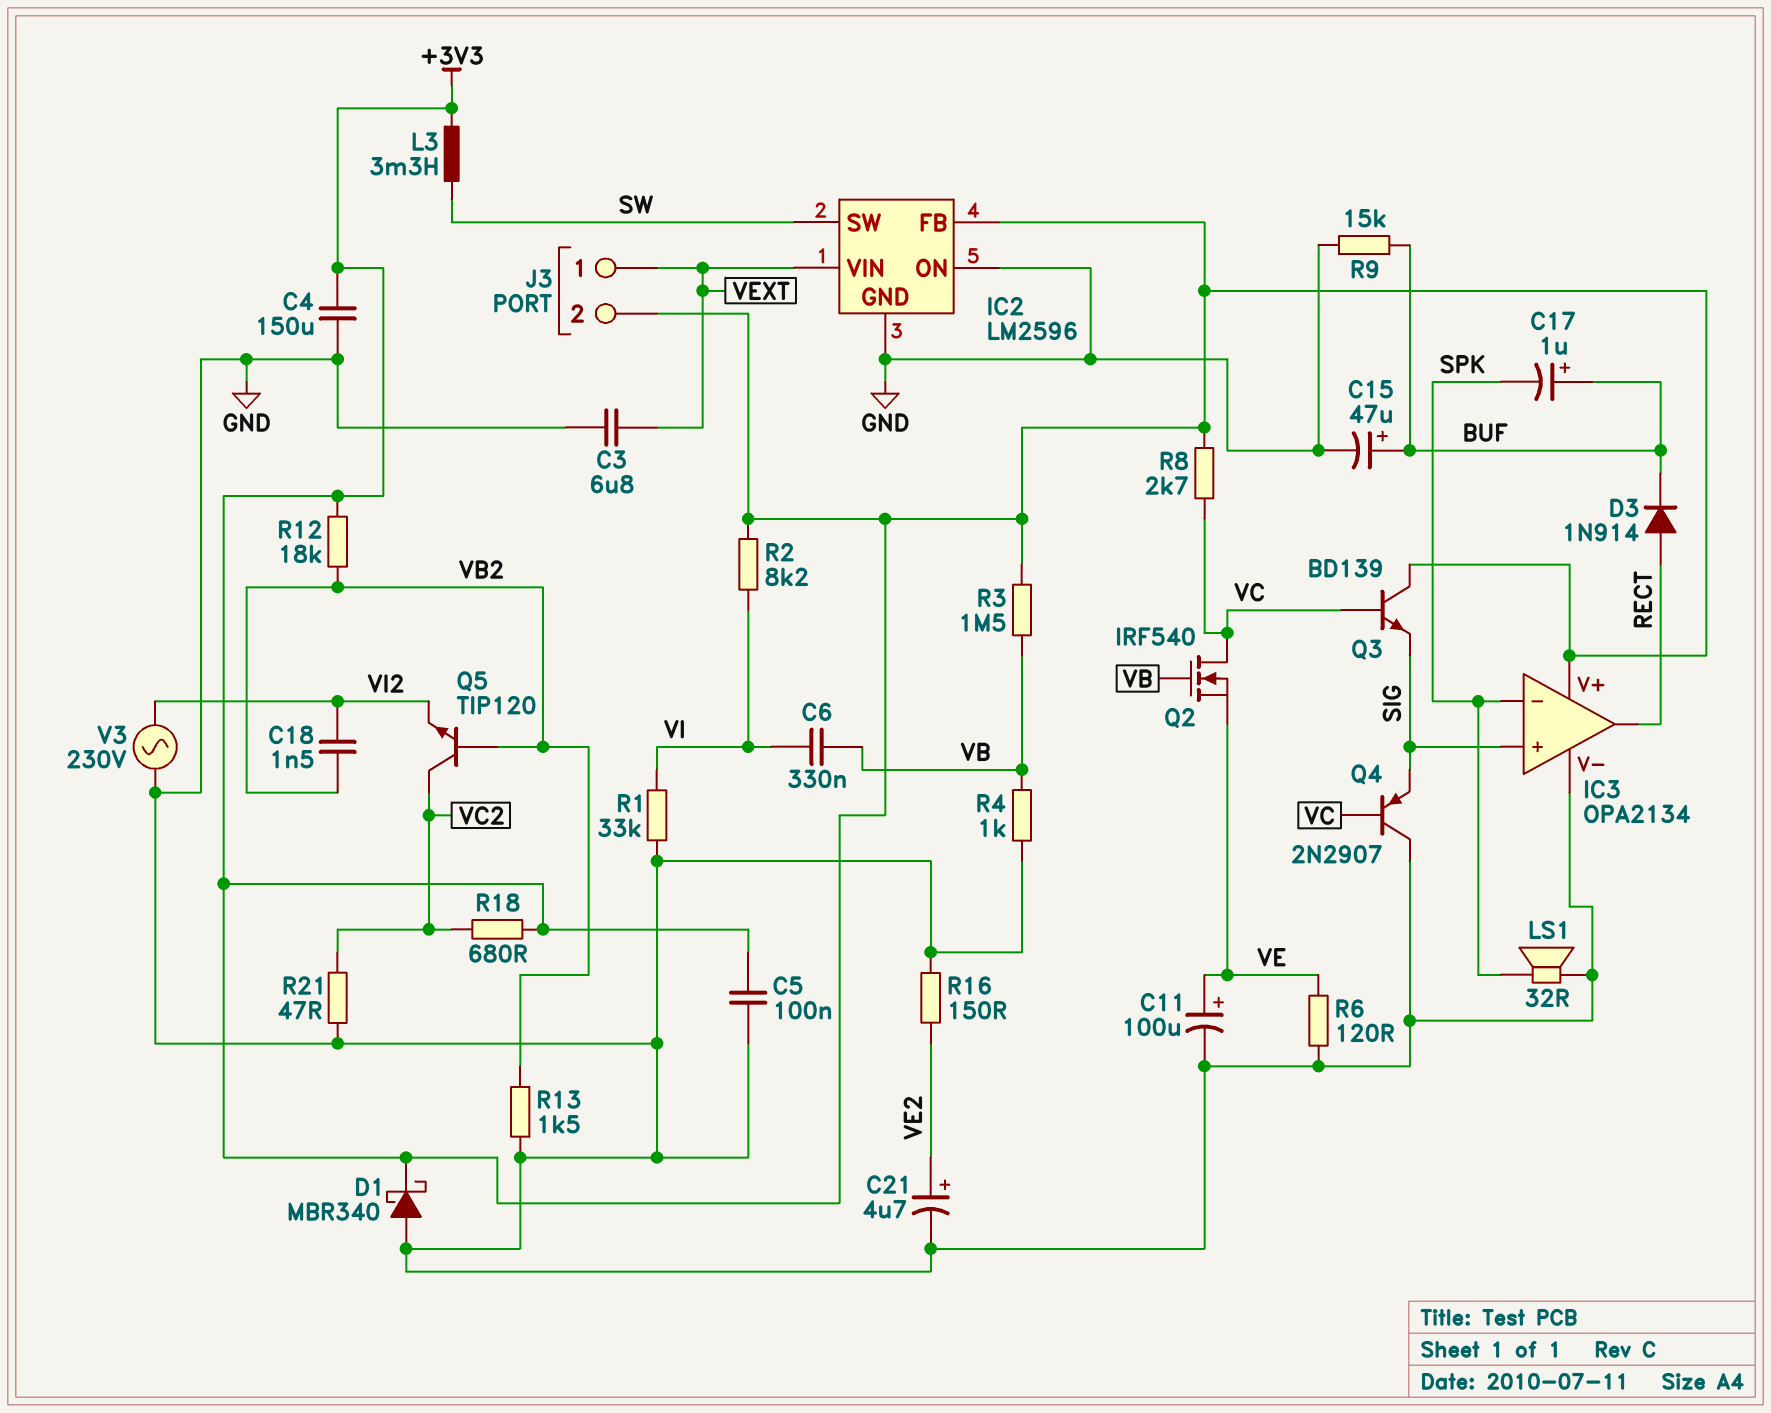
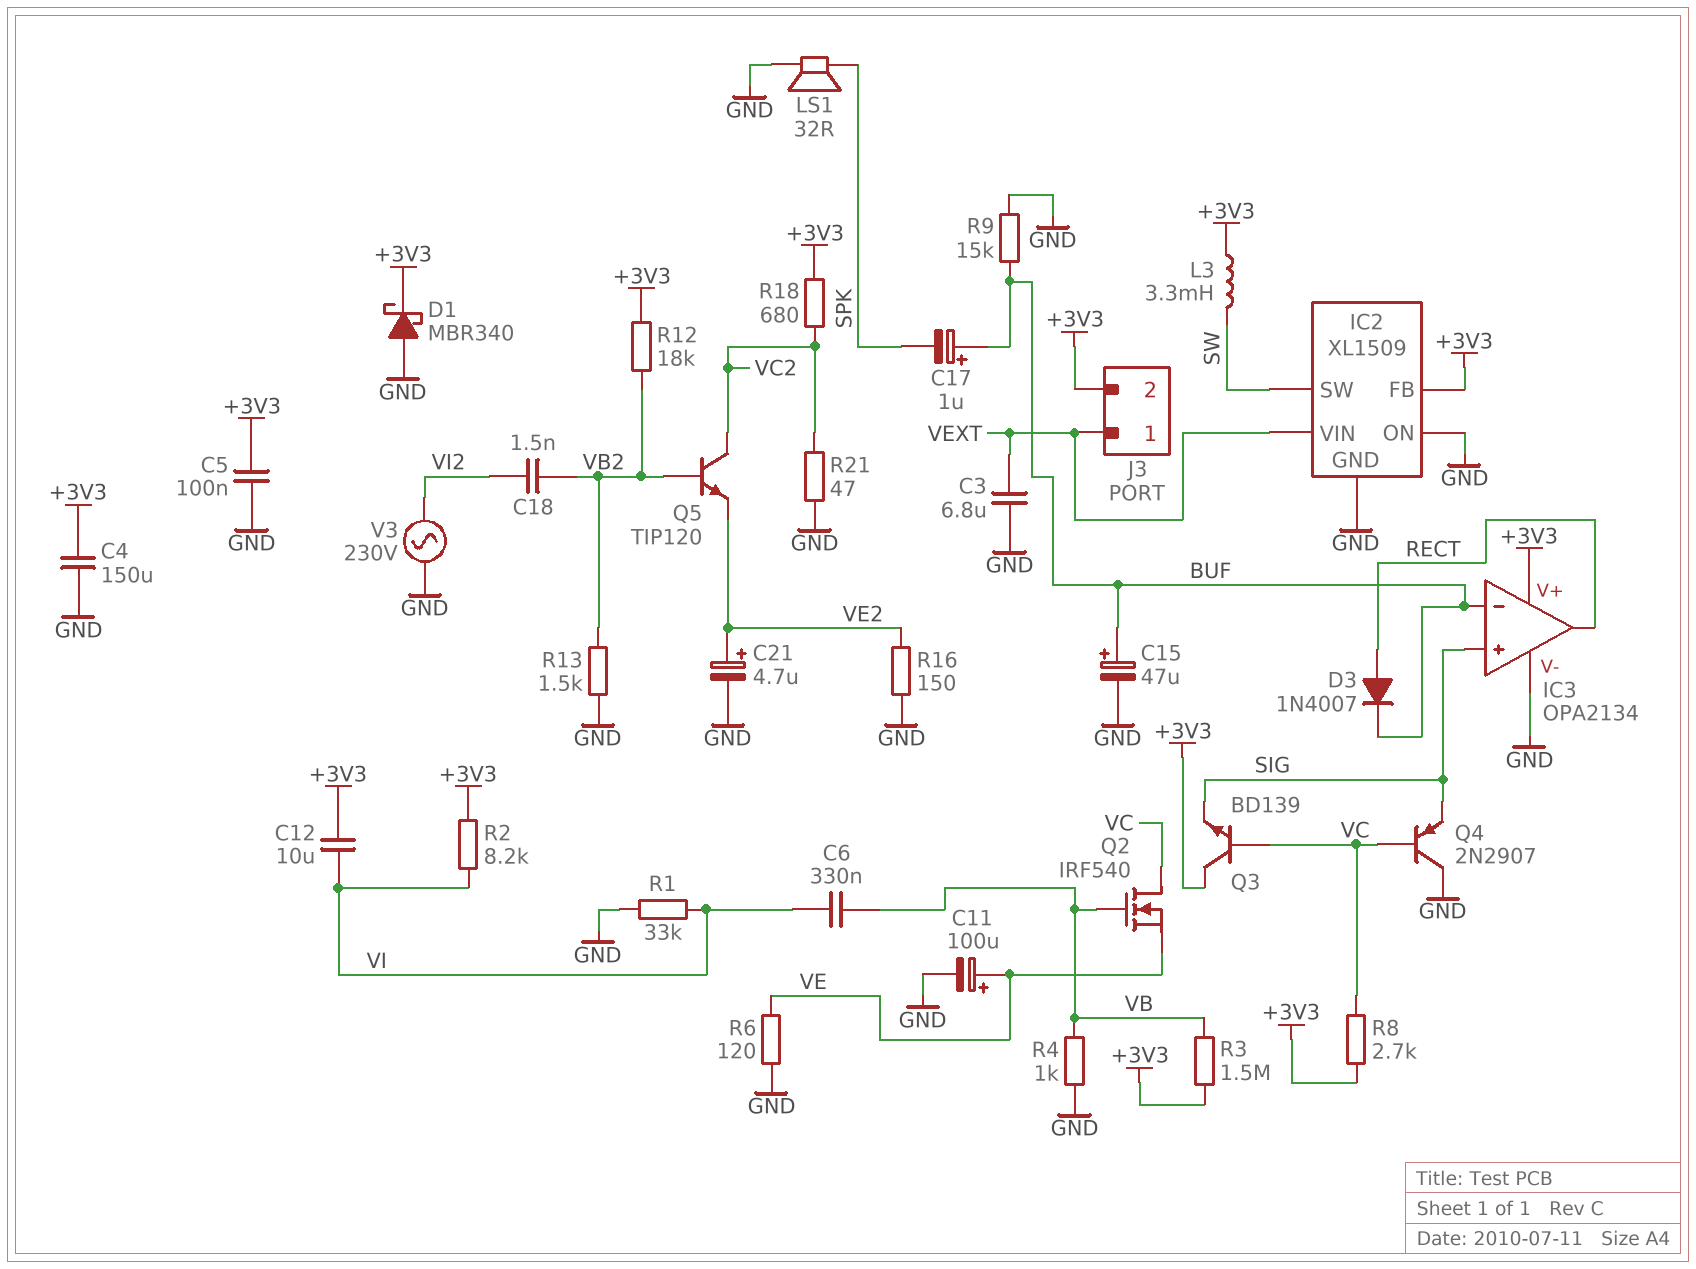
C12: none -> 10uF (+3V3, VI)
D3: diode 1N914 (A RECT, K BUF) -> diode 1N4007 (A RECT, K BUF)
IC2: LM2596 -> XL1509
IC3 pin in-: SPK -> BUF
Q5: NPN TIP120 (B VB2, C VC2, E VI2) -> NPN TIP120 (B VB2, C VC2, E VE2)

